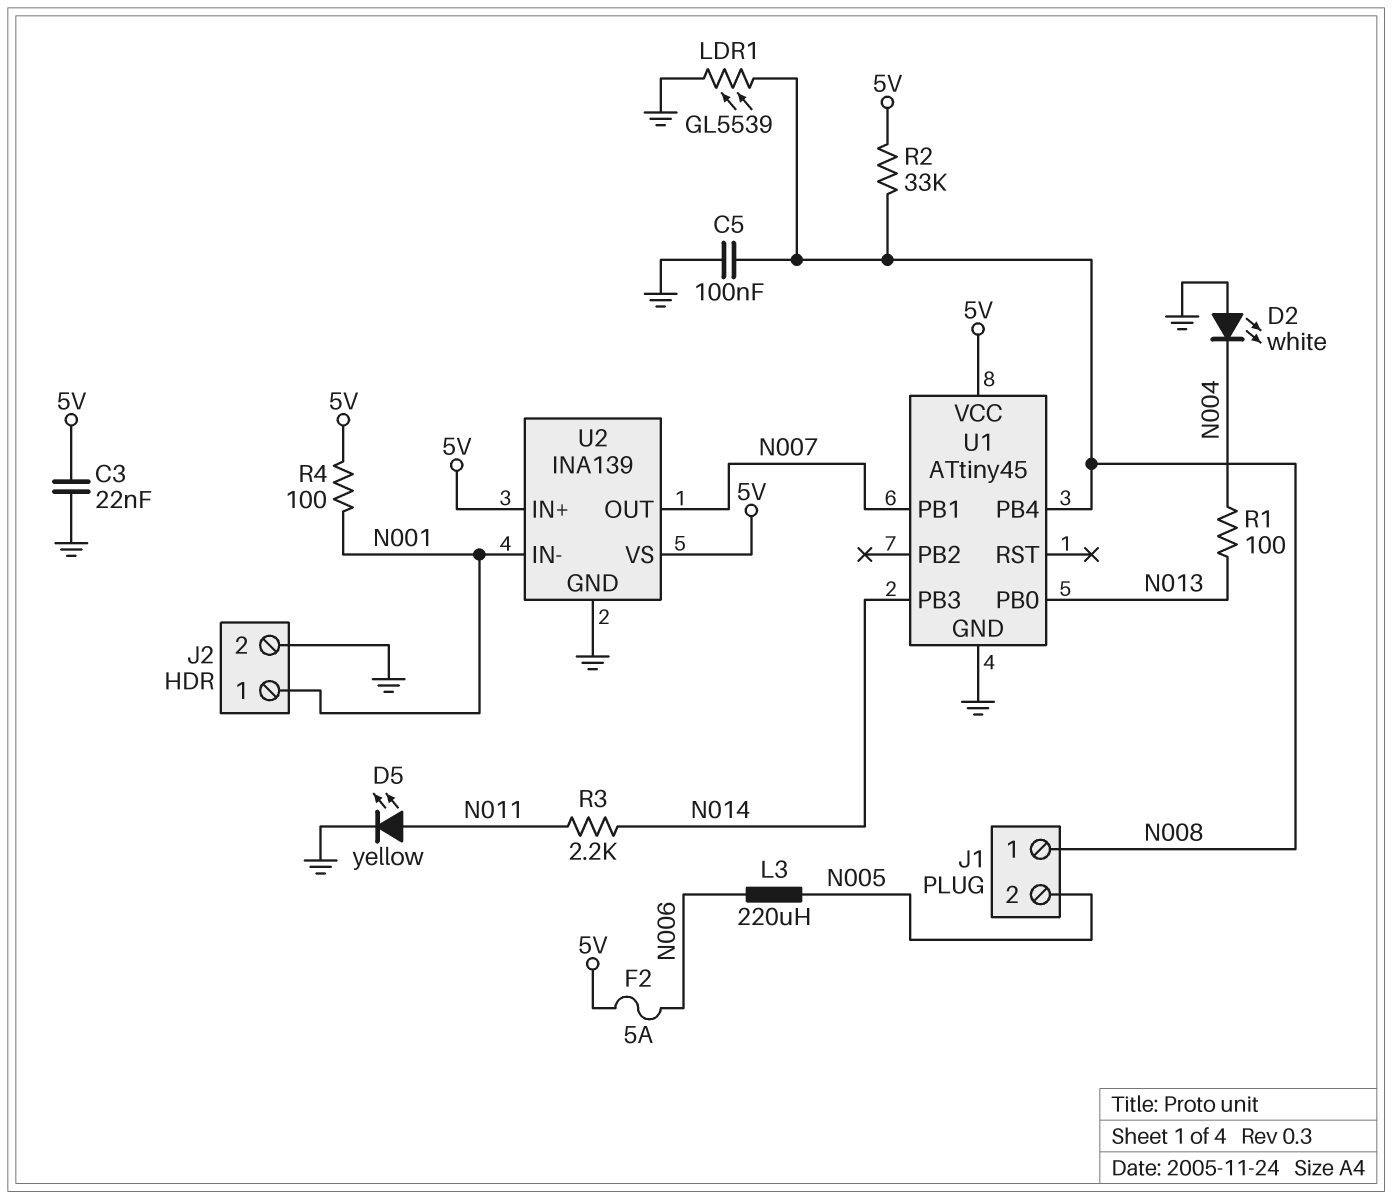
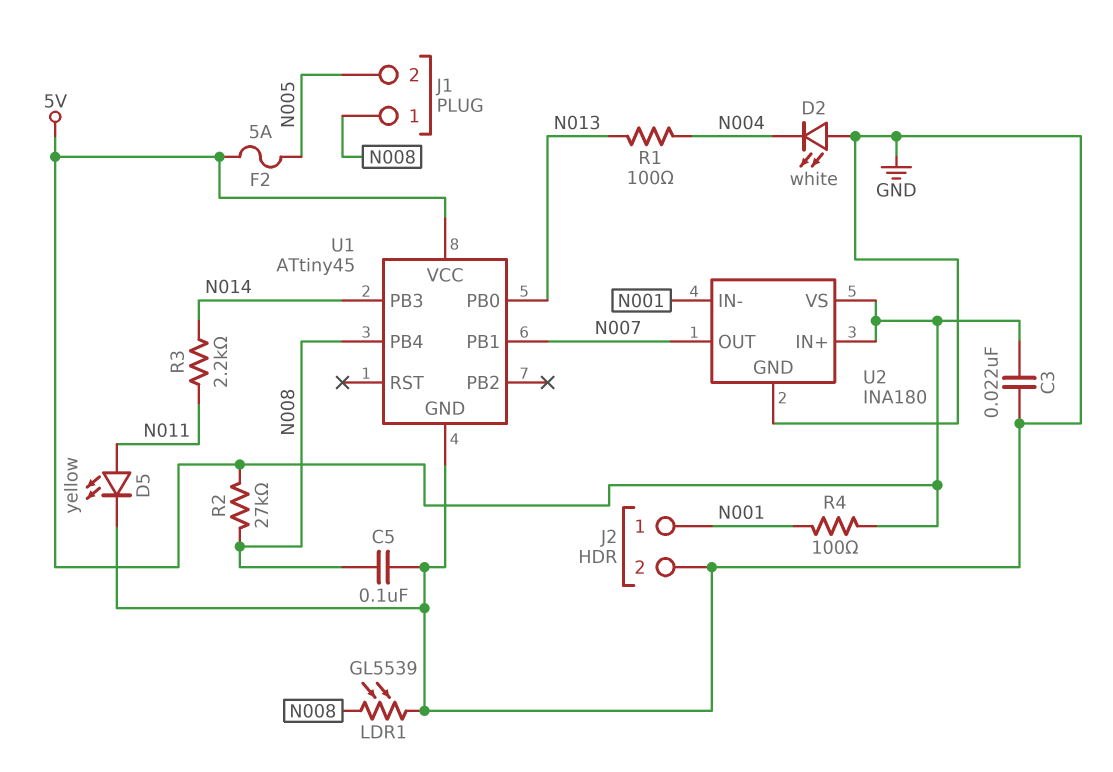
F2: 5A (5V, N006) -> 5A (5V, N005)
L3: 220uH (N005, N006) -> none
R2: 33k (5V, N008) -> 27k (5V, N008)
U2: INA139 -> INA180

